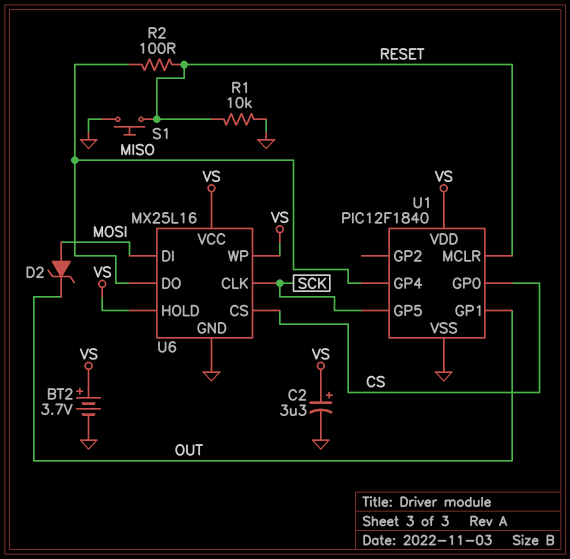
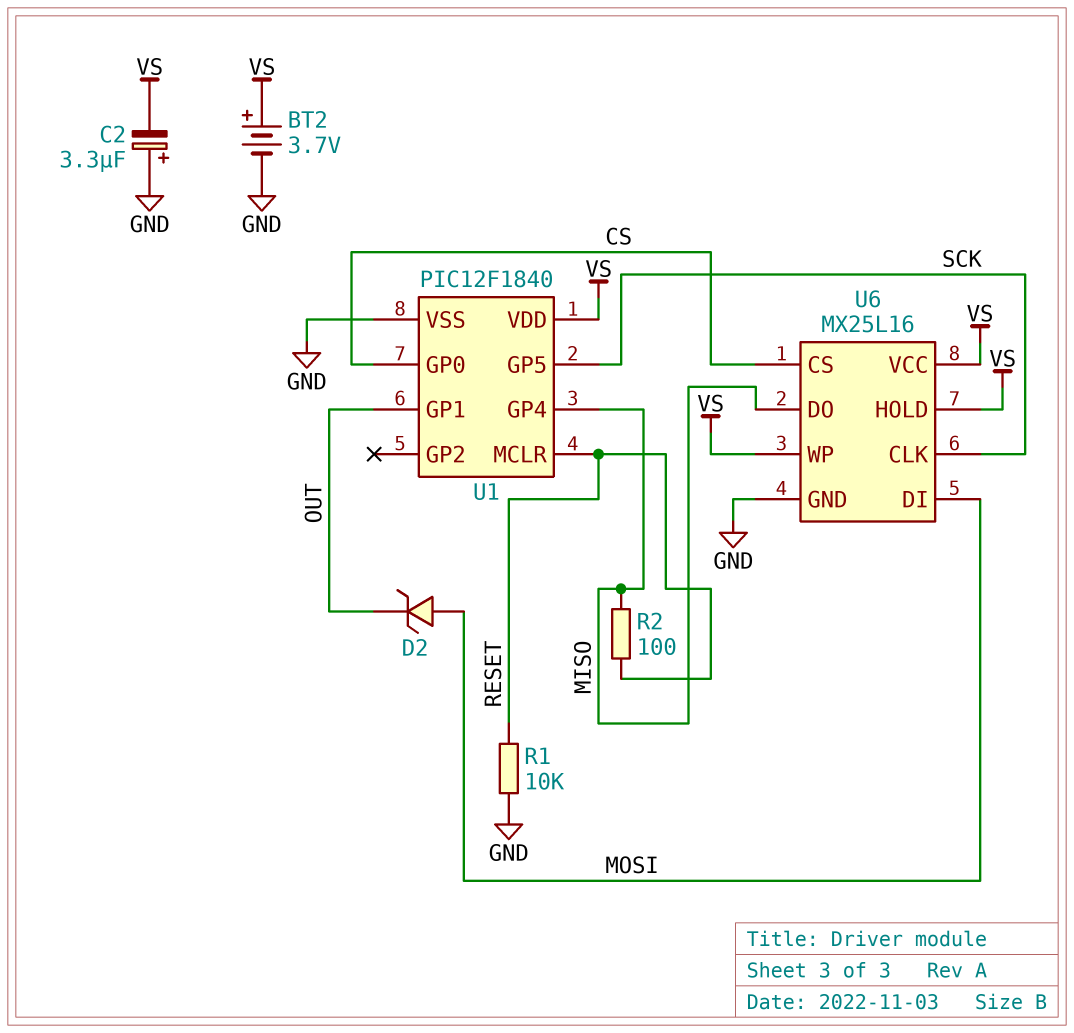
C2: 3.3uF (plus VS, minus GND) -> 3.3uF (plus GND, minus VS)
S1: button (GND, RESET) -> none

